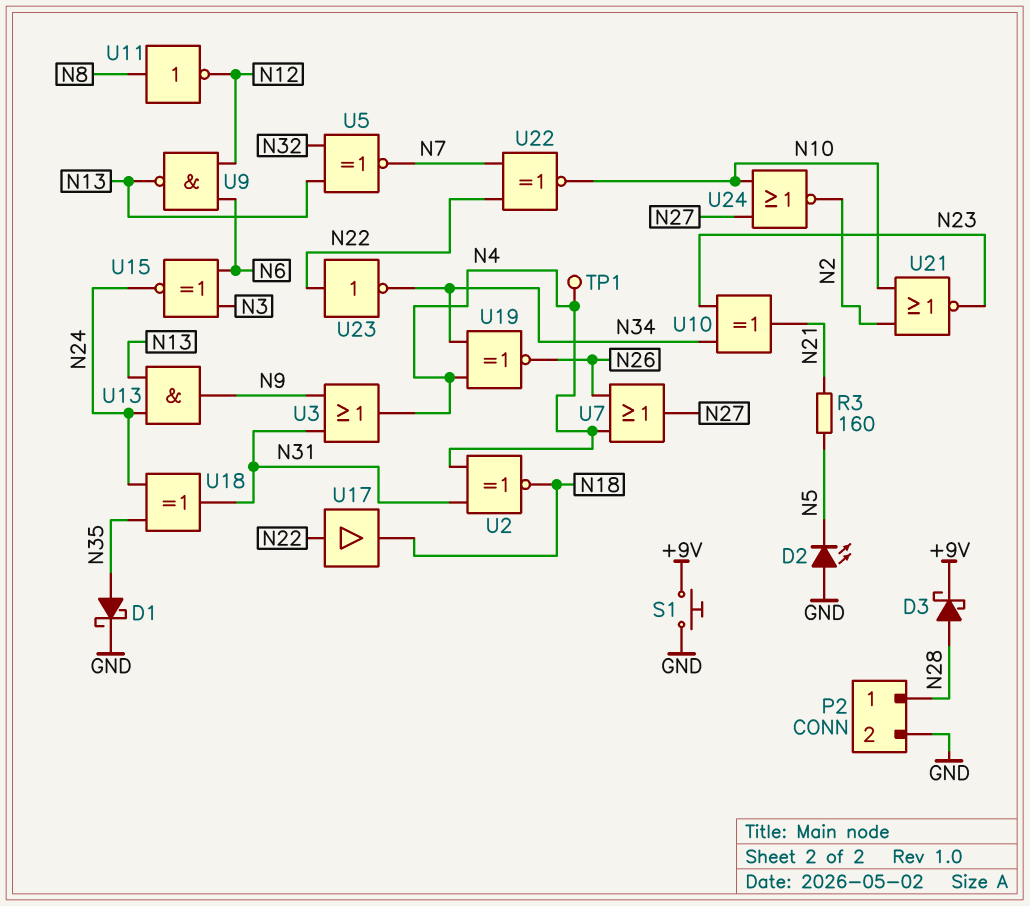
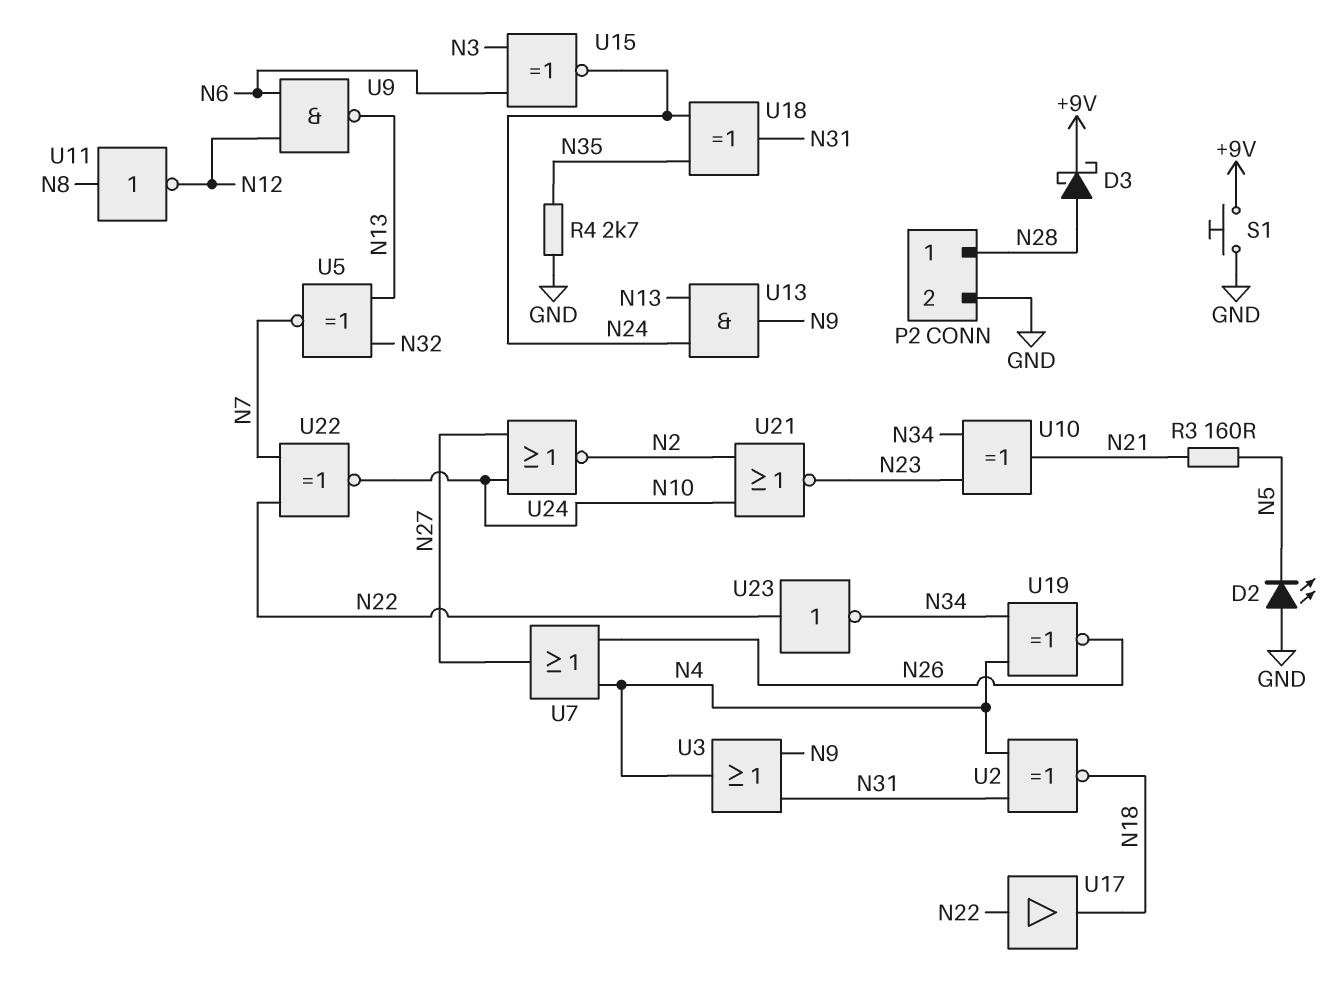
D1: schottky (A N35, K GND) -> none
R4: none -> 2.7k (GND, N35)
TP1: test point (N4) -> none

